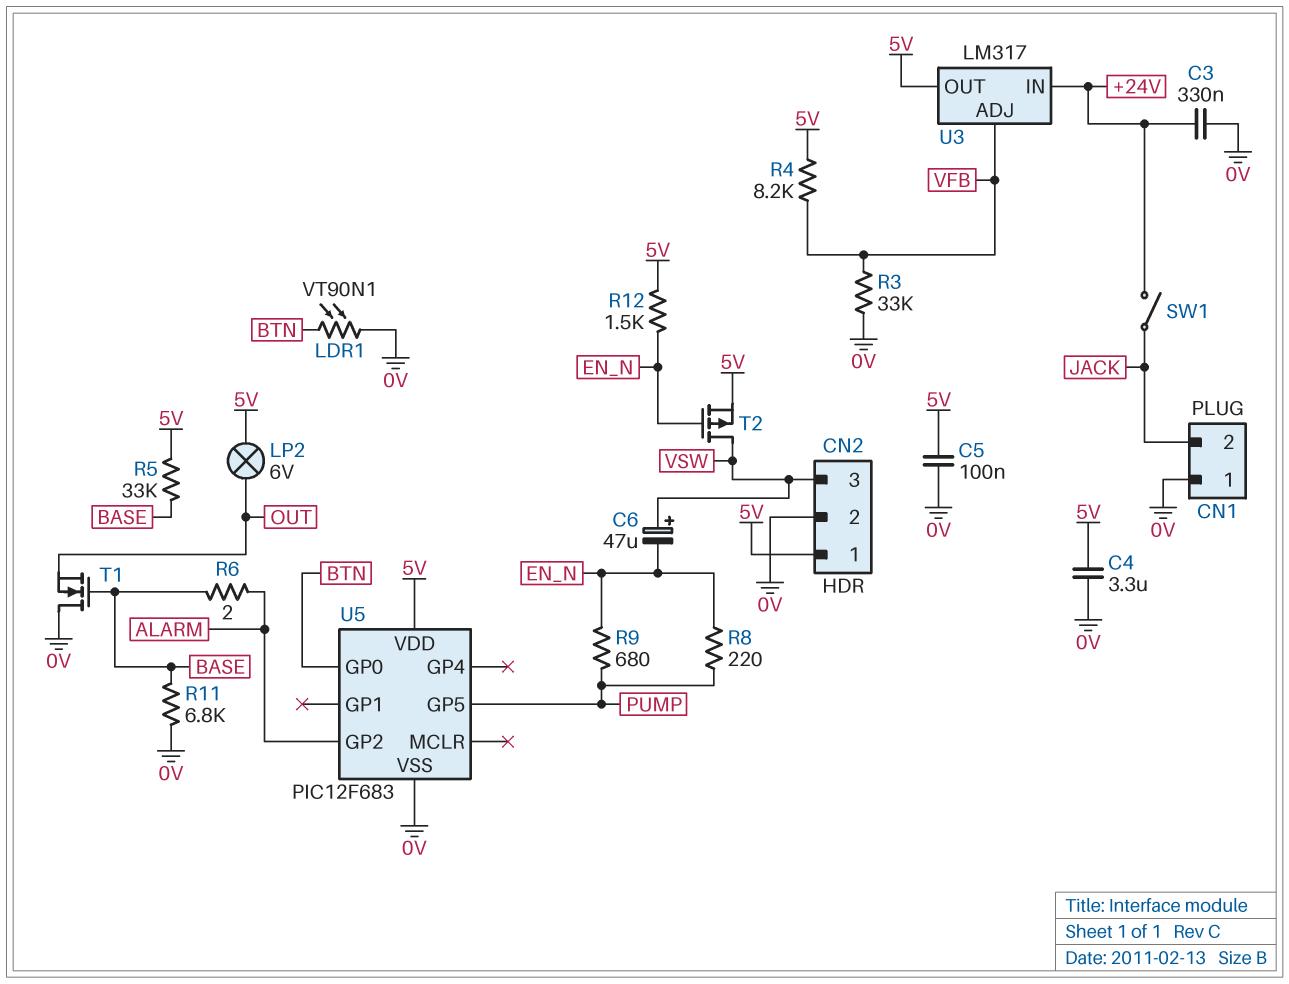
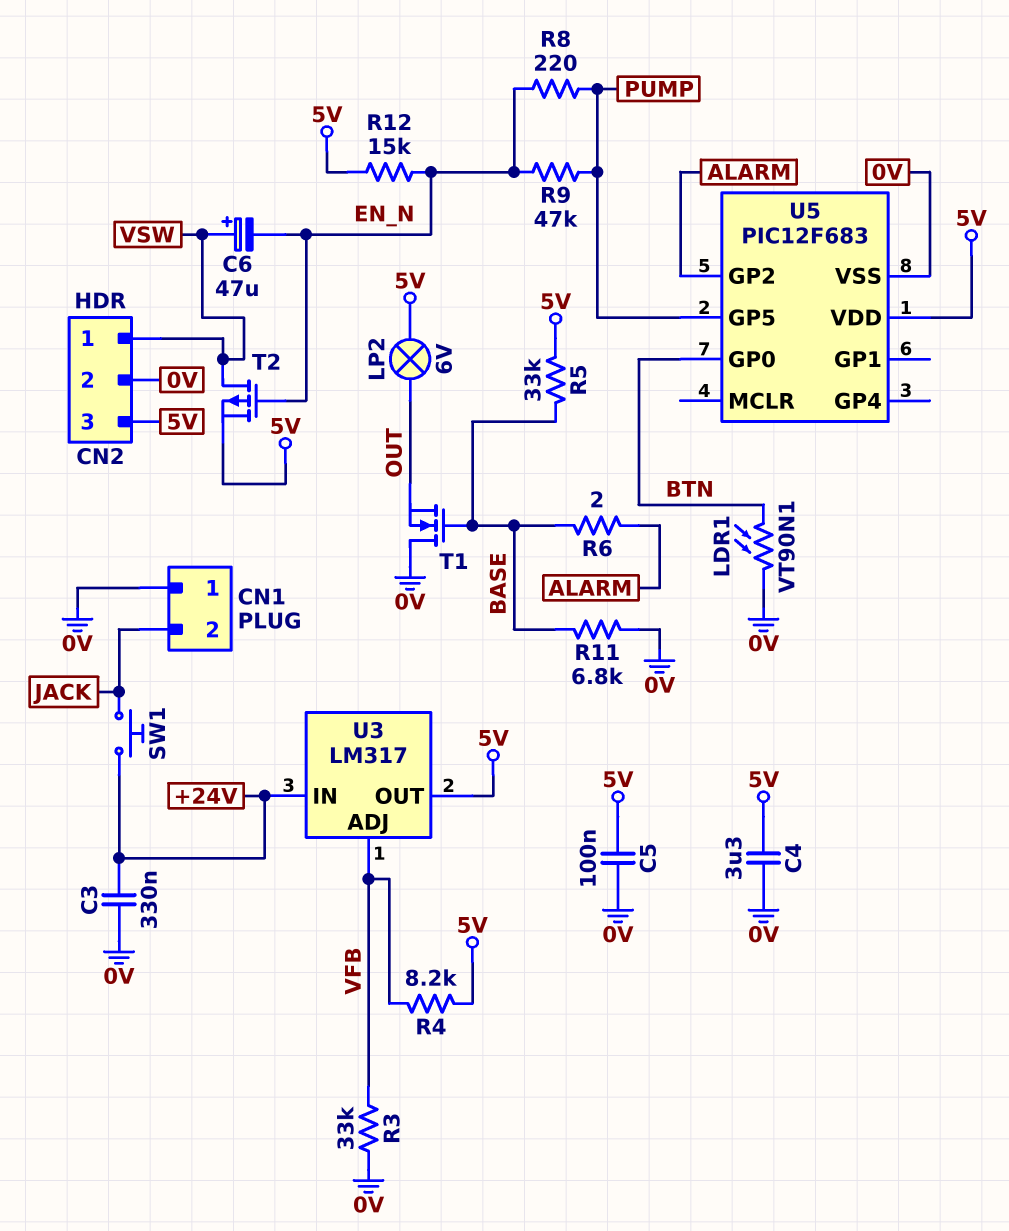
CN2 pin 1: 5V -> VSW
CN2 pin 3: VSW -> 5V
R9: 680 (EN_N, PUMP) -> 47k (EN_N, PUMP)
R12: 1.5k (5V, EN_N) -> 15k (5V, EN_N)
SW1: switch (+24V, JACK) -> button (+24V, JACK)

